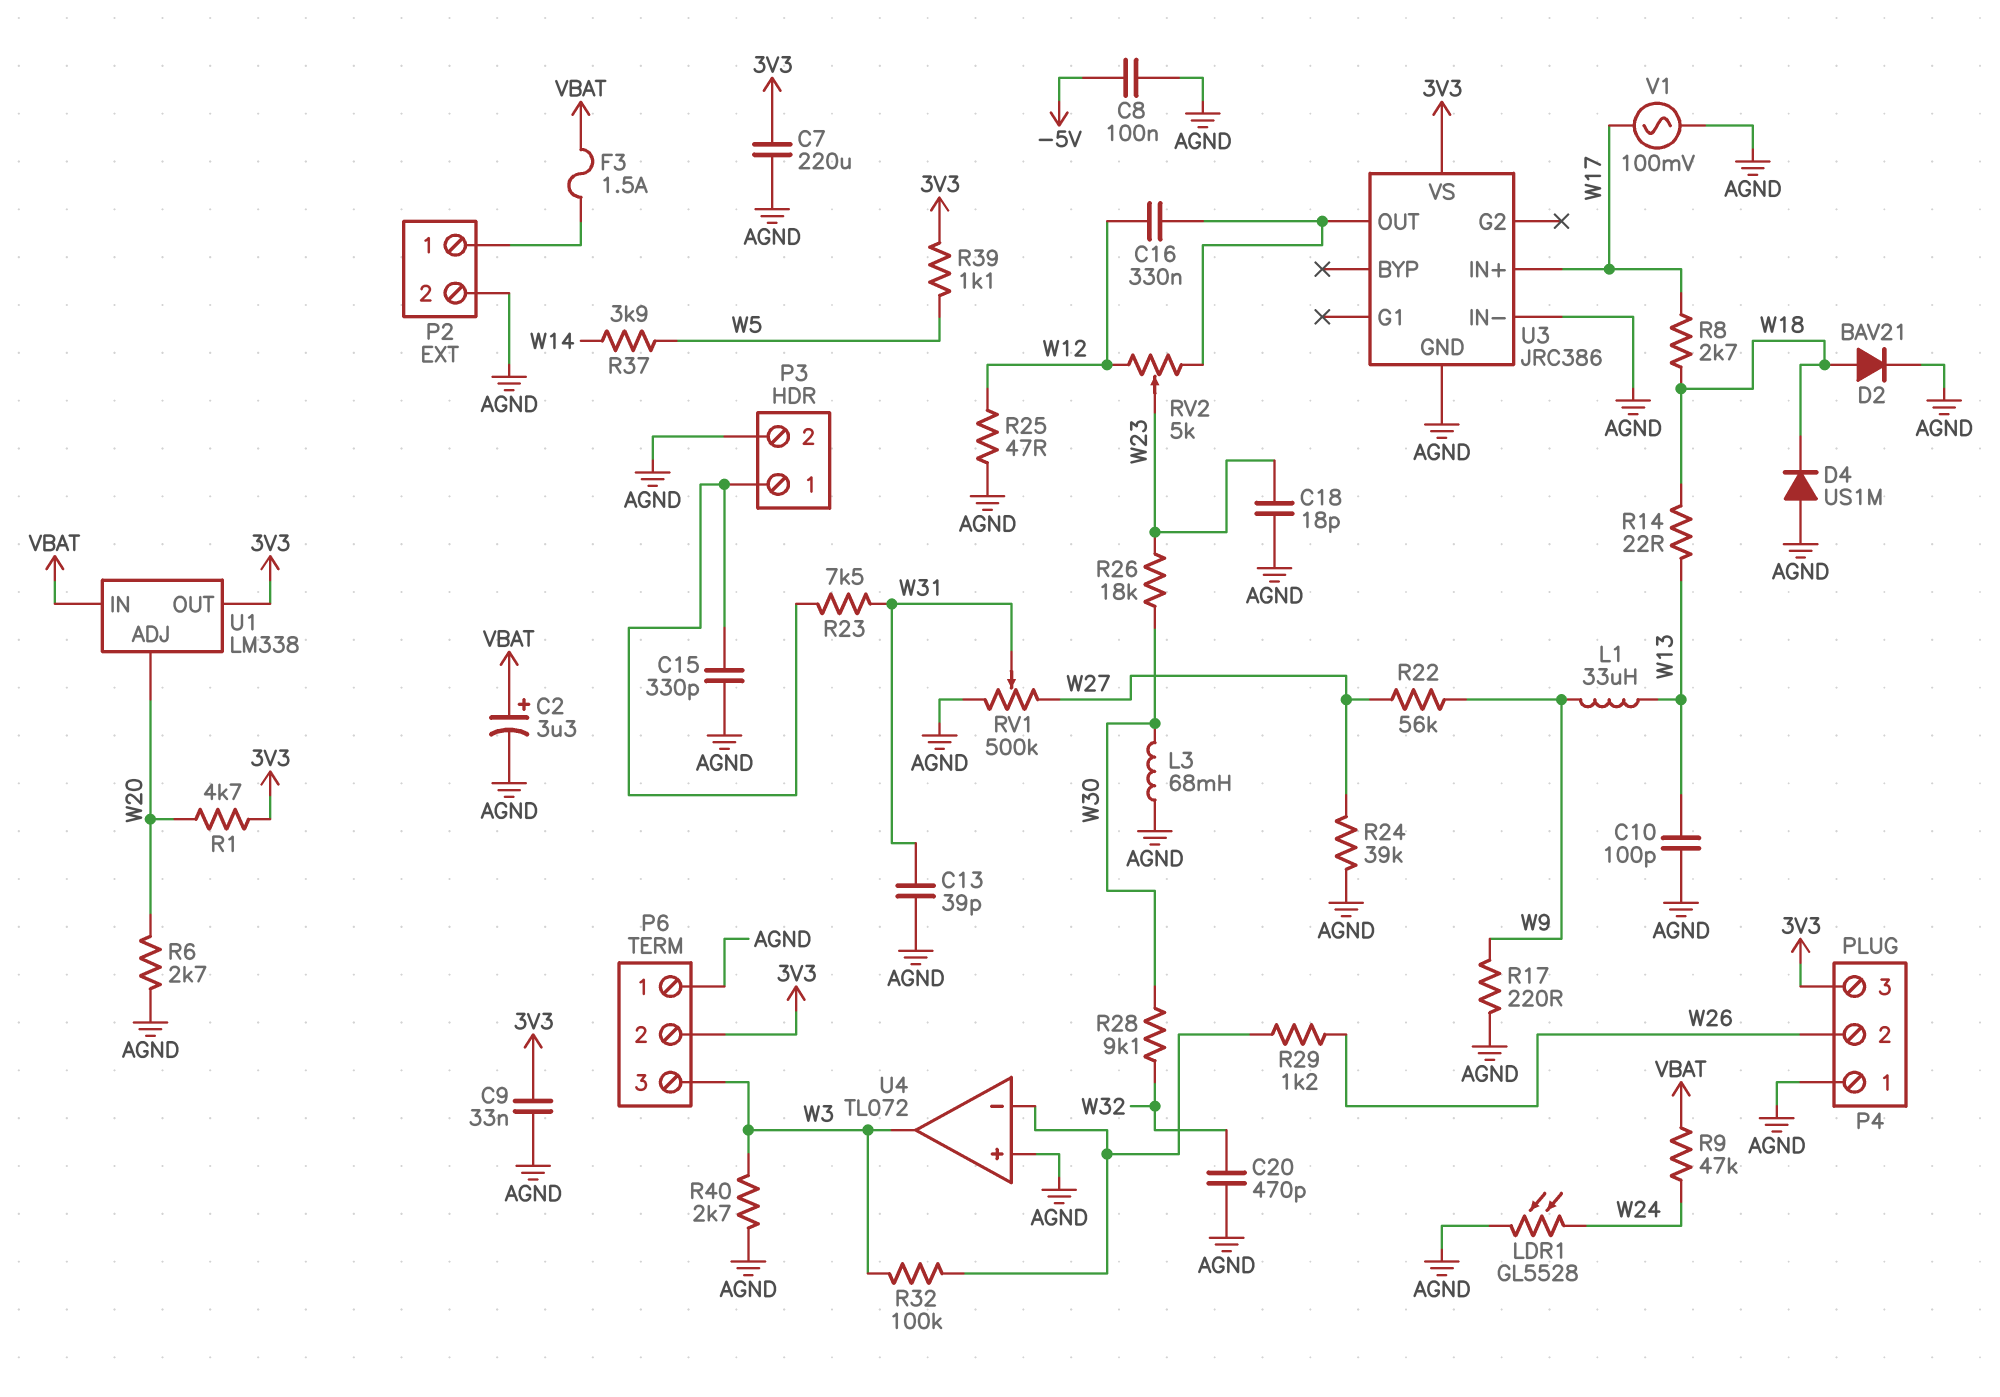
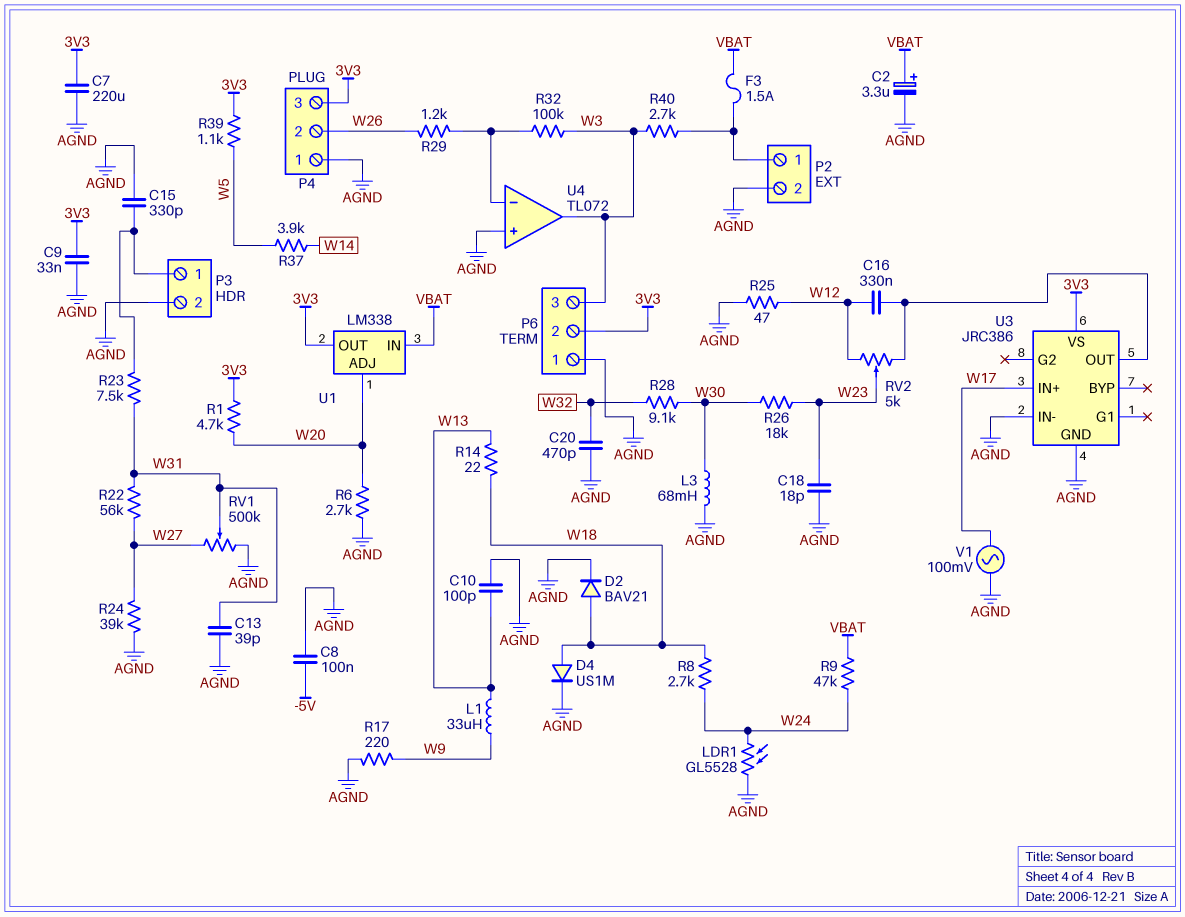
D4: diode US1M (A AGND, K W18) -> diode US1M (A W18, K AGND)
R8: 2.7k (W17, W18) -> 2.7k (W18, W24)
R22: 56k (W9, W27) -> 56k (W27, W31)
R40: 2.7k (AGND, W3) -> 2.7k (P2/1, W3)

